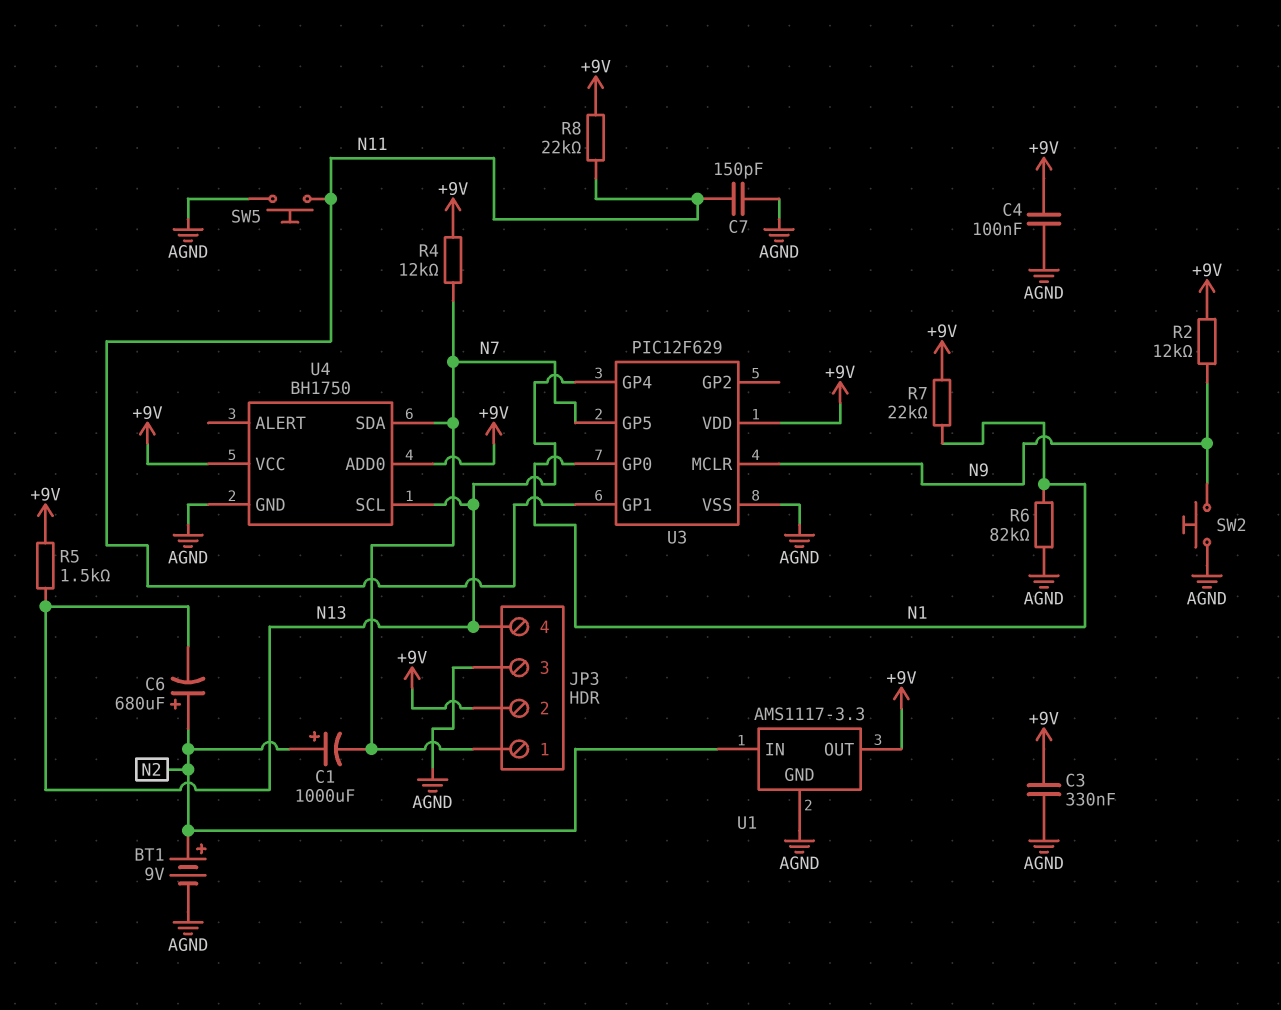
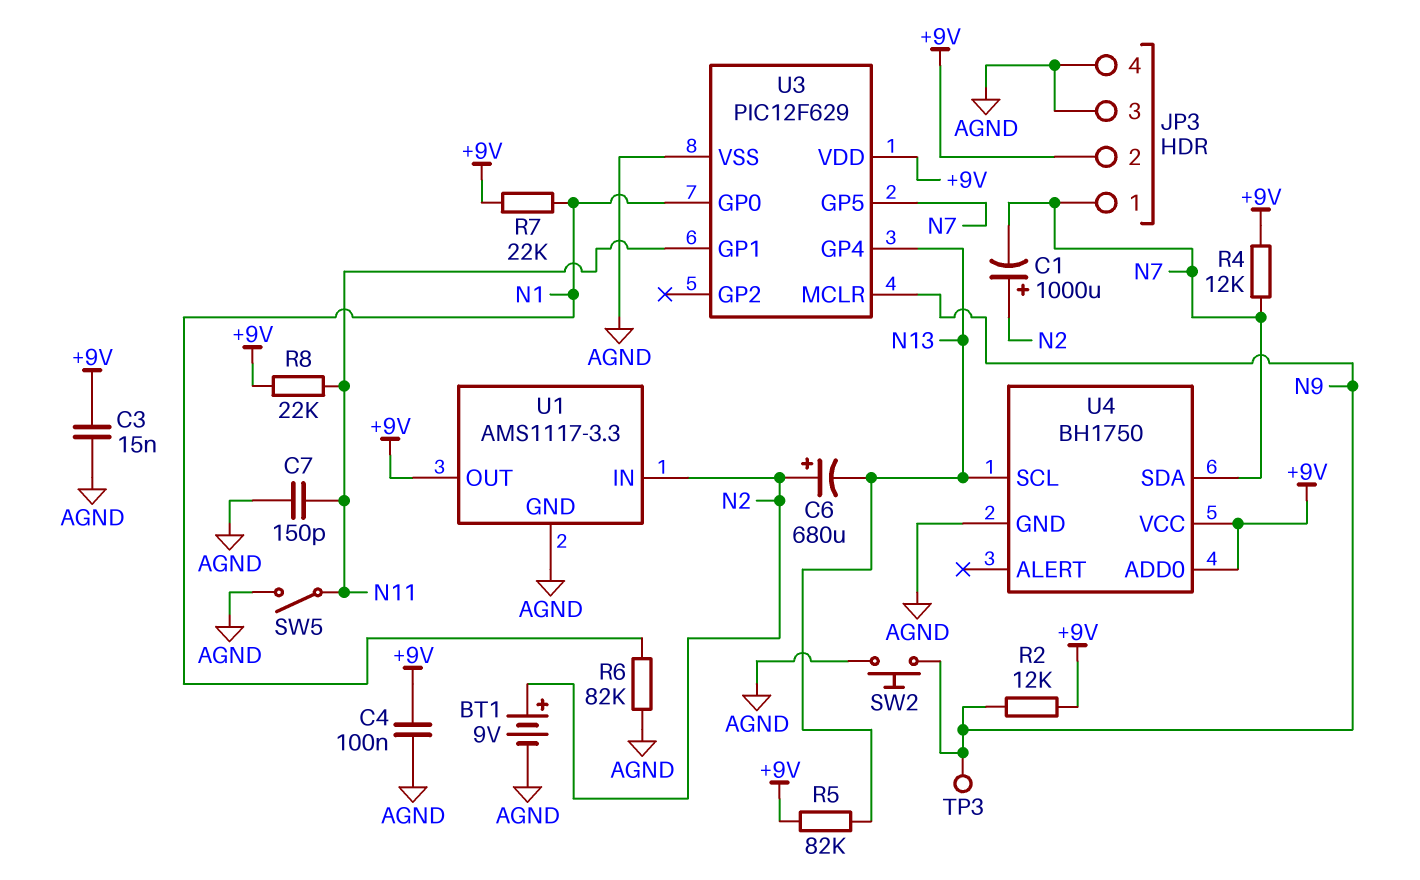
C3: 330nF (+9V, AGND) -> 15nF (+9V, AGND)
JP3 pin 4: N13 -> AGND
R5: 1.5k (+9V, N13) -> 82k (+9V, N13)
SW5: button (AGND, N11) -> switch (AGND, N11)
TP3: none -> test point (N9)

